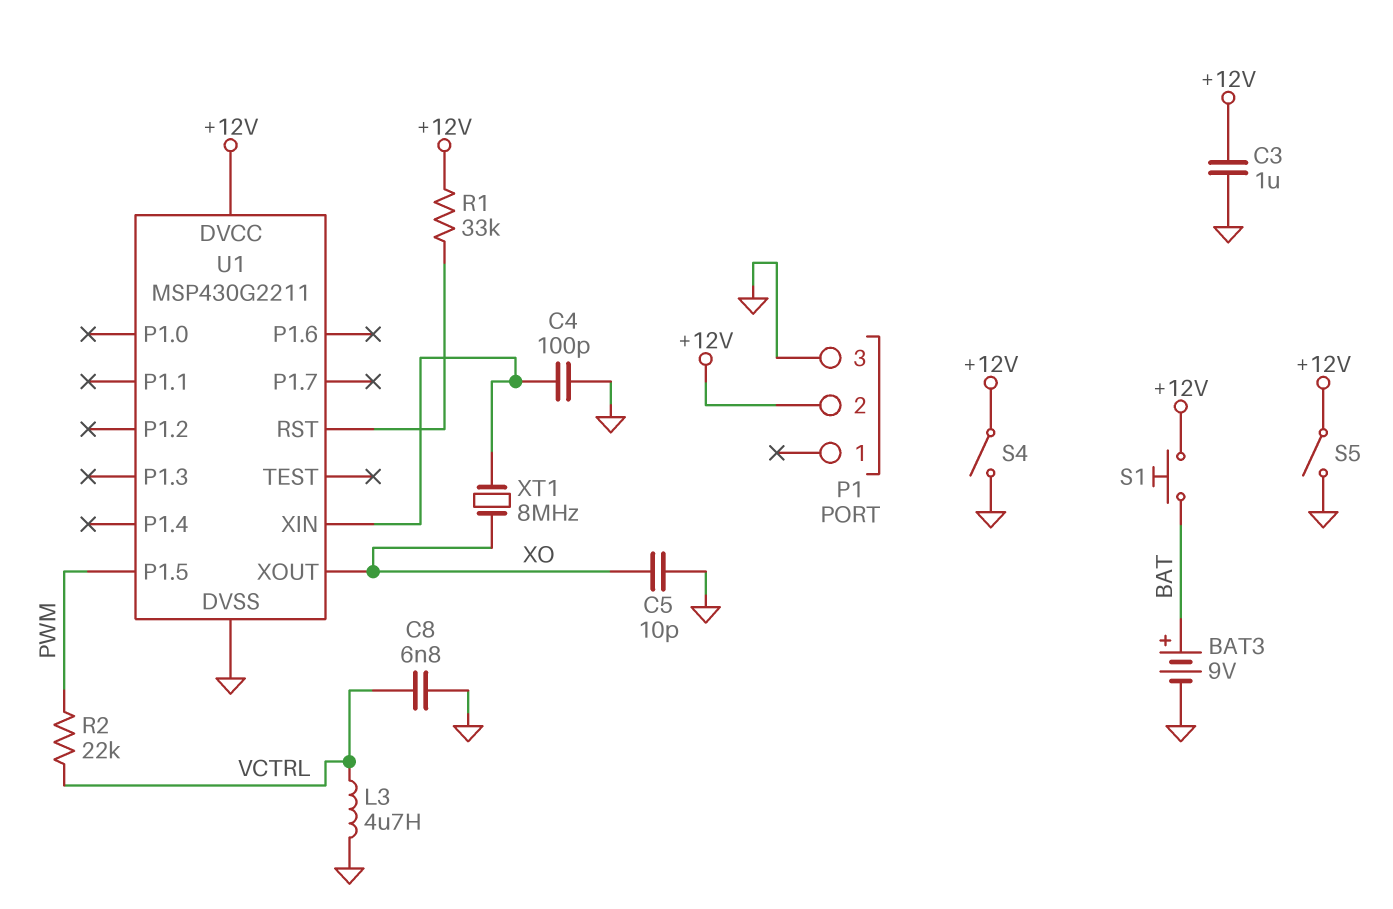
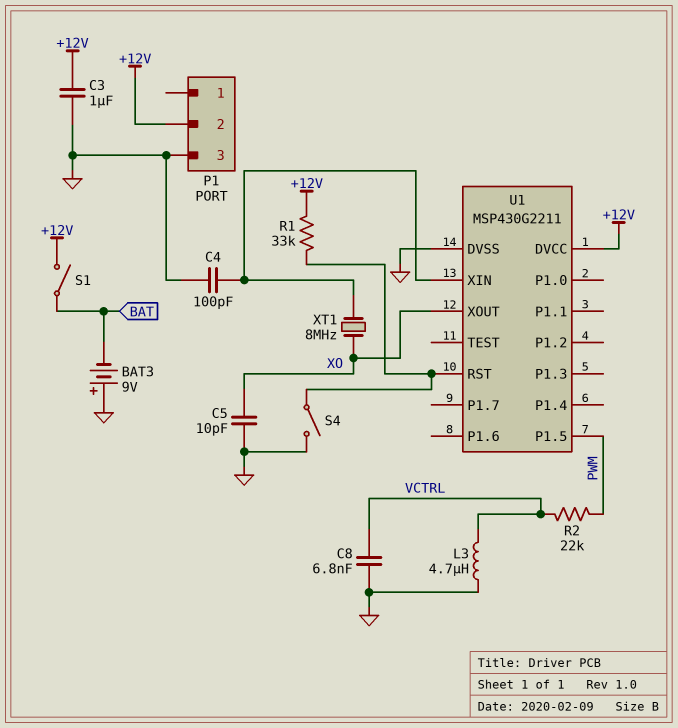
BAT3: 9V (plus BAT, minus GND) -> 9V (plus GND, minus BAT)
S1: button (+12V, BAT) -> switch (+12V, BAT)
S4: switch (+12V, GND) -> switch (GND, U1/RST)
S5: switch (+12V, GND) -> none

